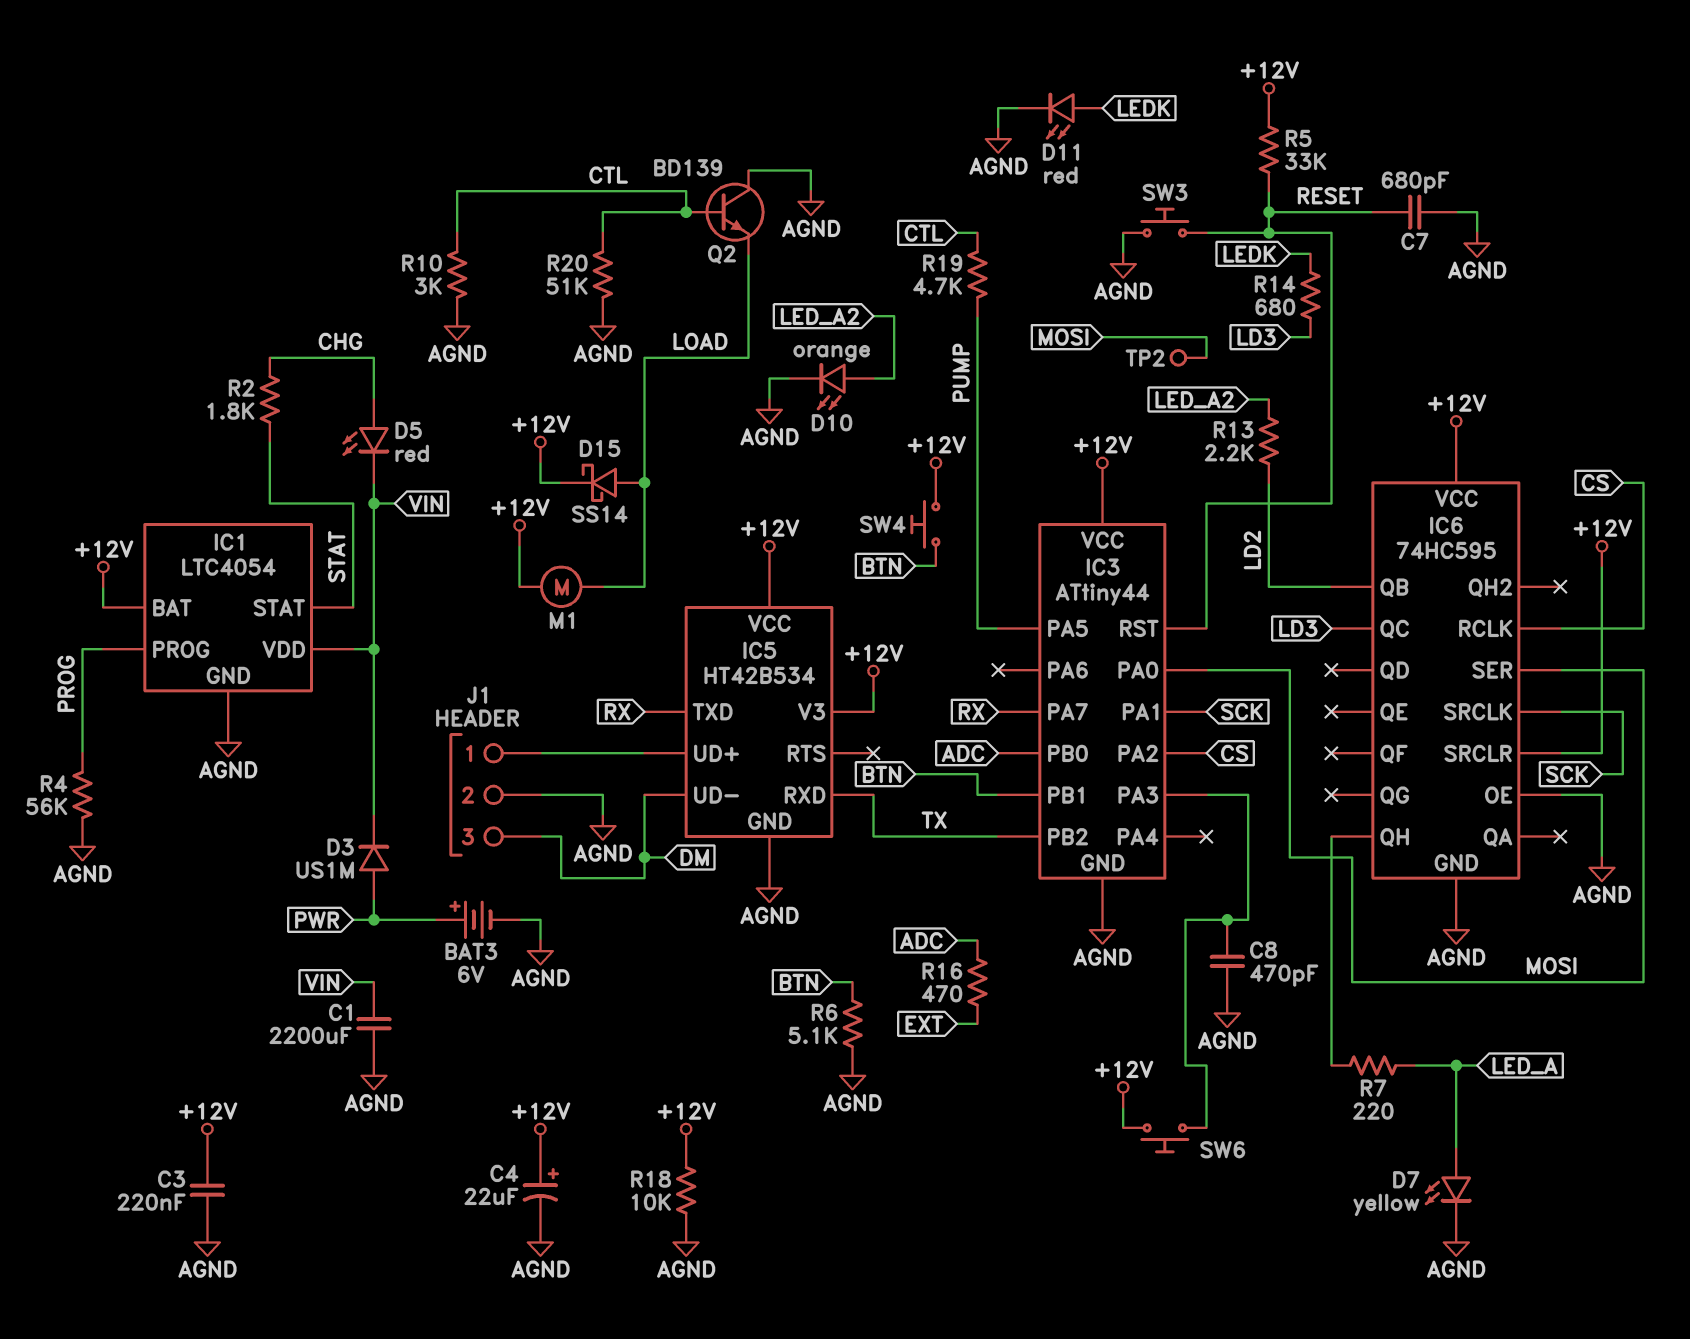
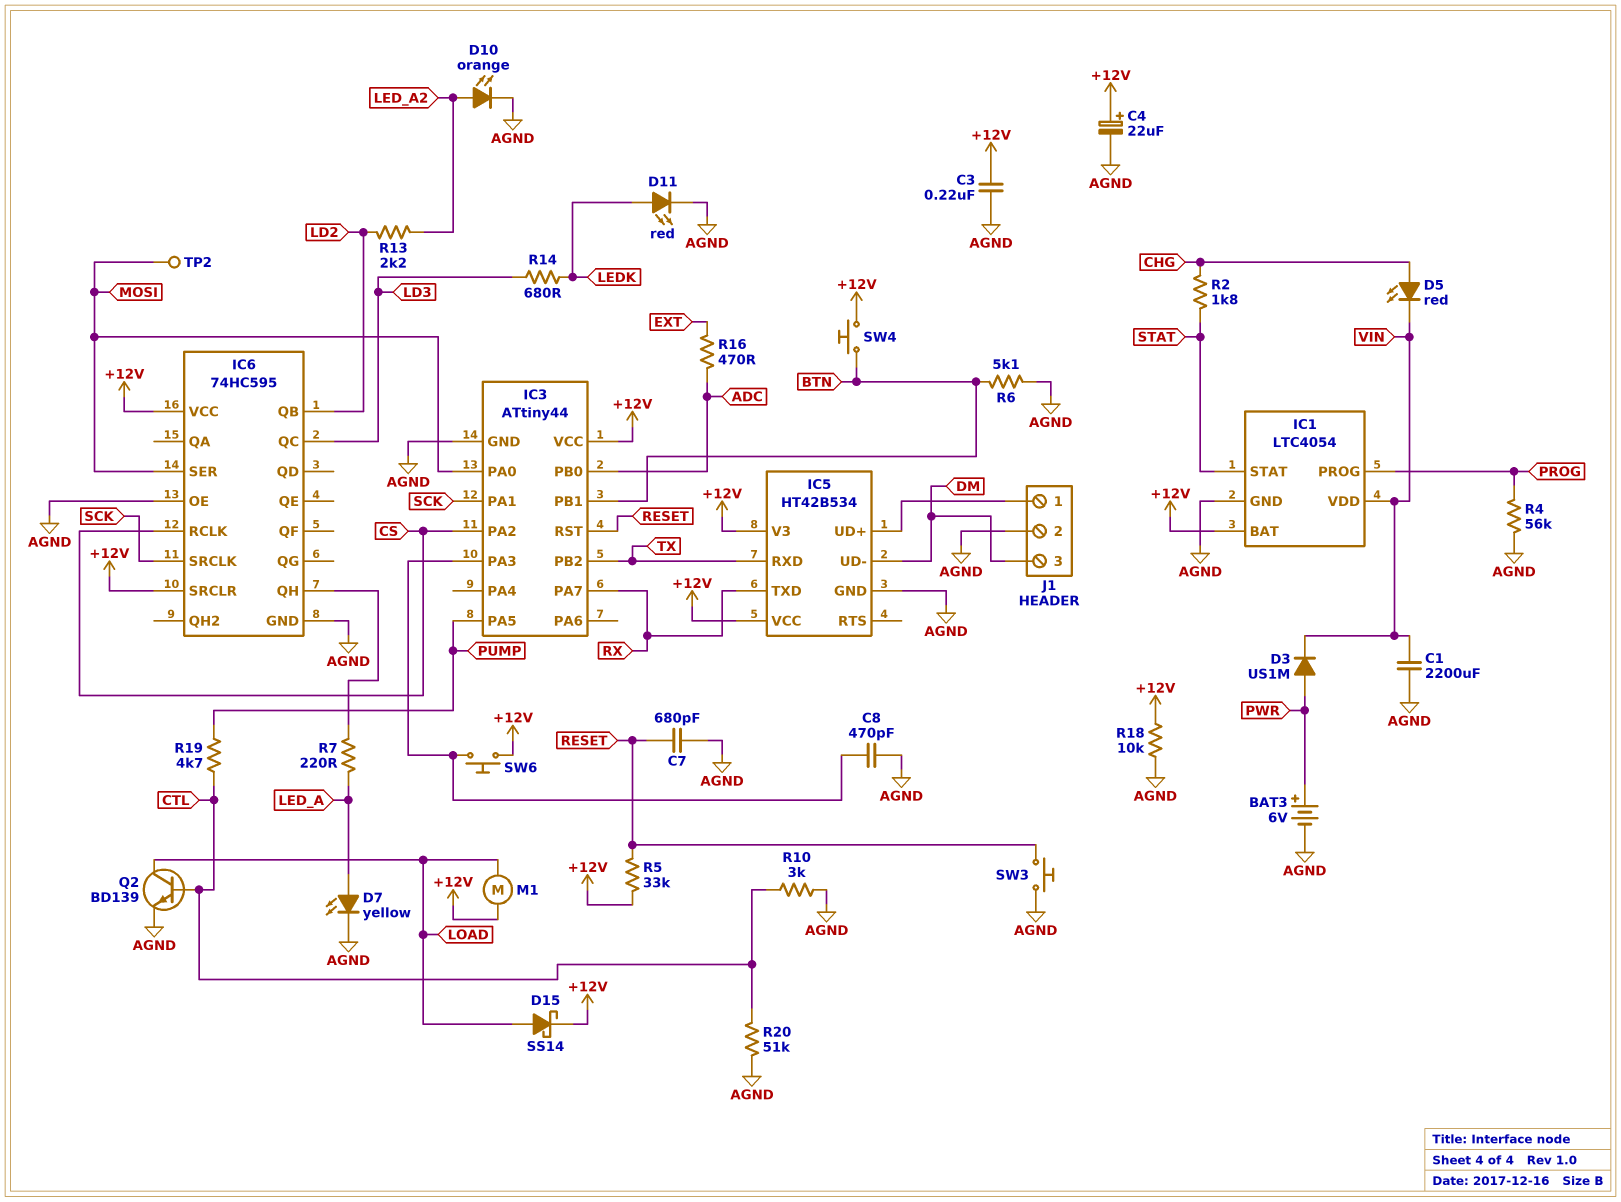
Q2: NPN BD139 (B CTL, C AGND, E LOAD) -> NPN BD139 (B CTL, C LOAD, E AGND)

